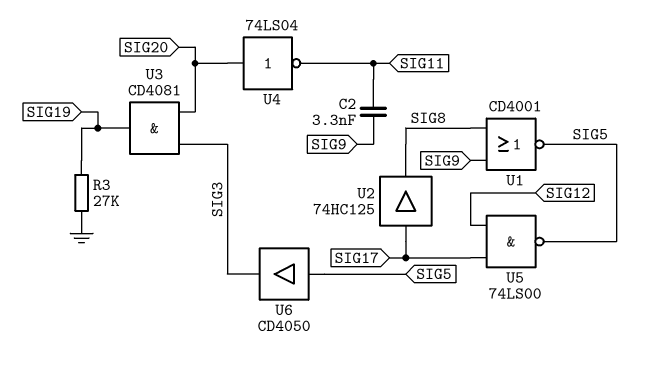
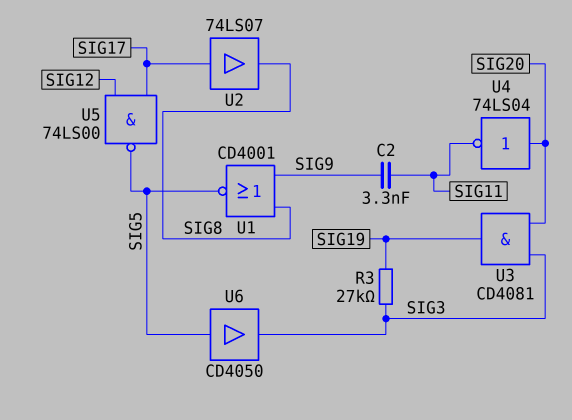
R3: 27k (GND, SIG19) -> 27k (SIG3, SIG19)
U2: buffer 74HC125 (in SIG17, out SIG8) -> buffer 74LS07 (in SIG17, out SIG8)

